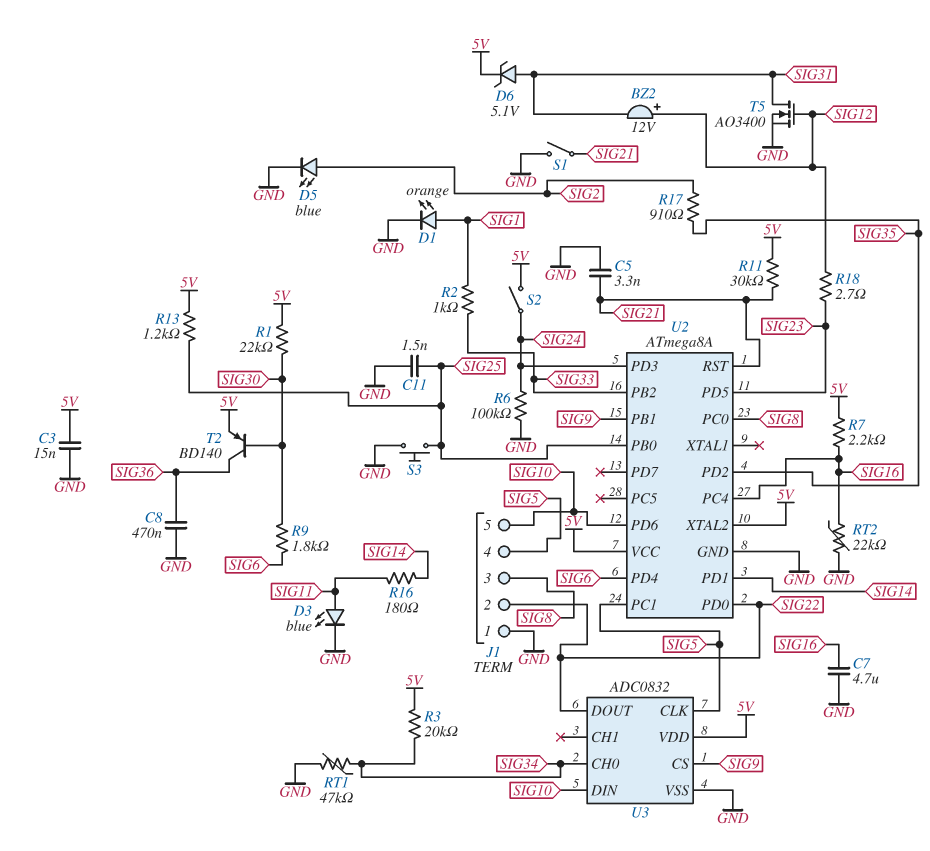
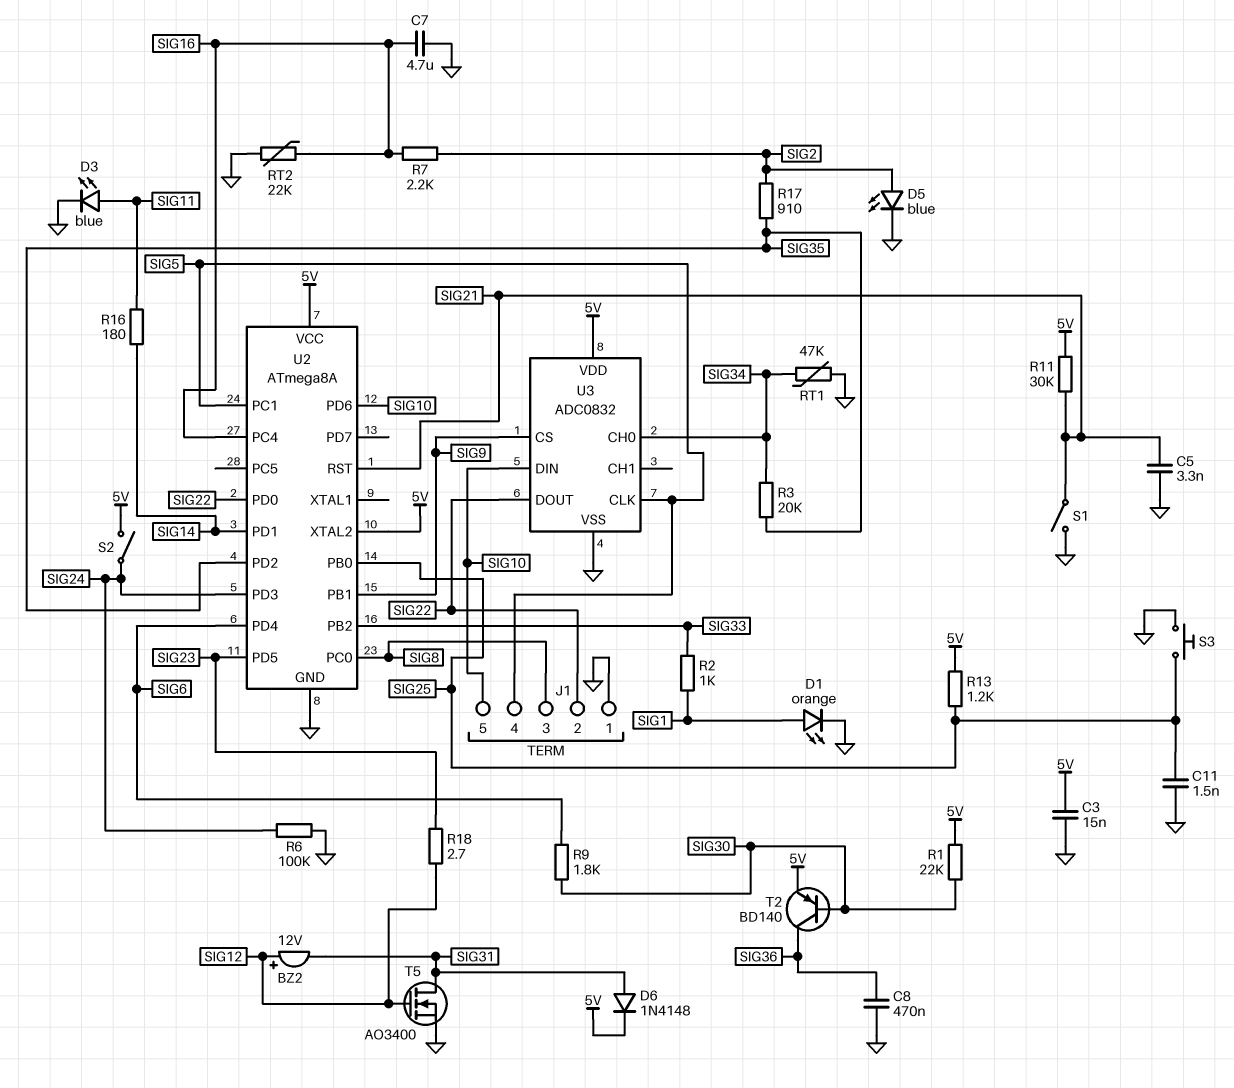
D6: zener 5.1V (A SIG31, K 5V) -> diode 1N4148 (A SIG31, K 5V)
R3: 20k (5V, SIG34) -> 20k (SIG34, SIG35)
R7: 2.2k (5V, SIG16) -> 2.2k (SIG2, SIG16)

